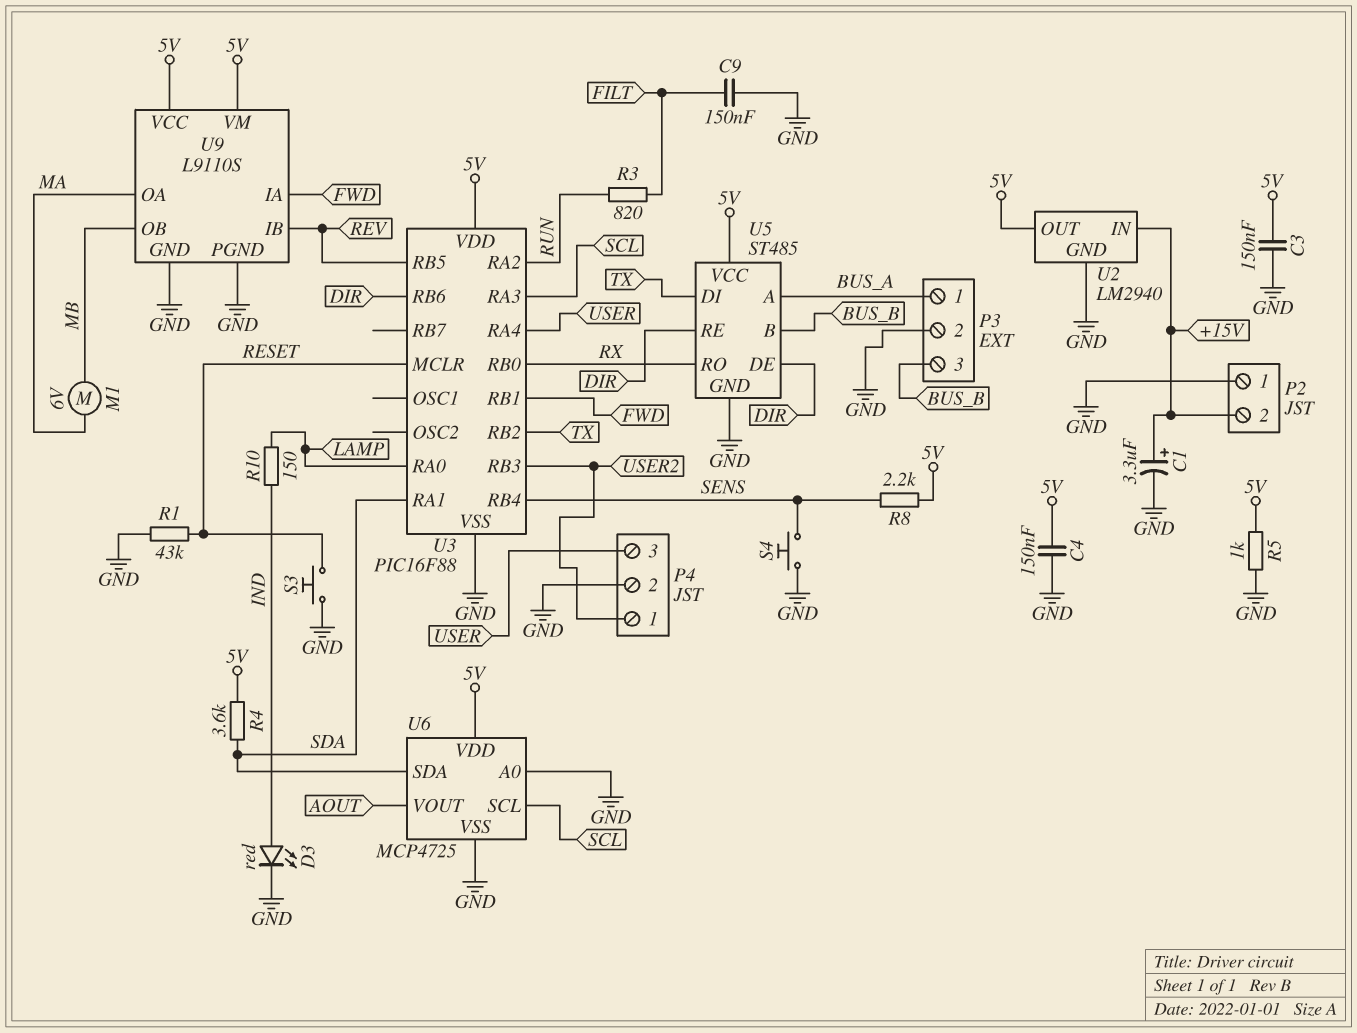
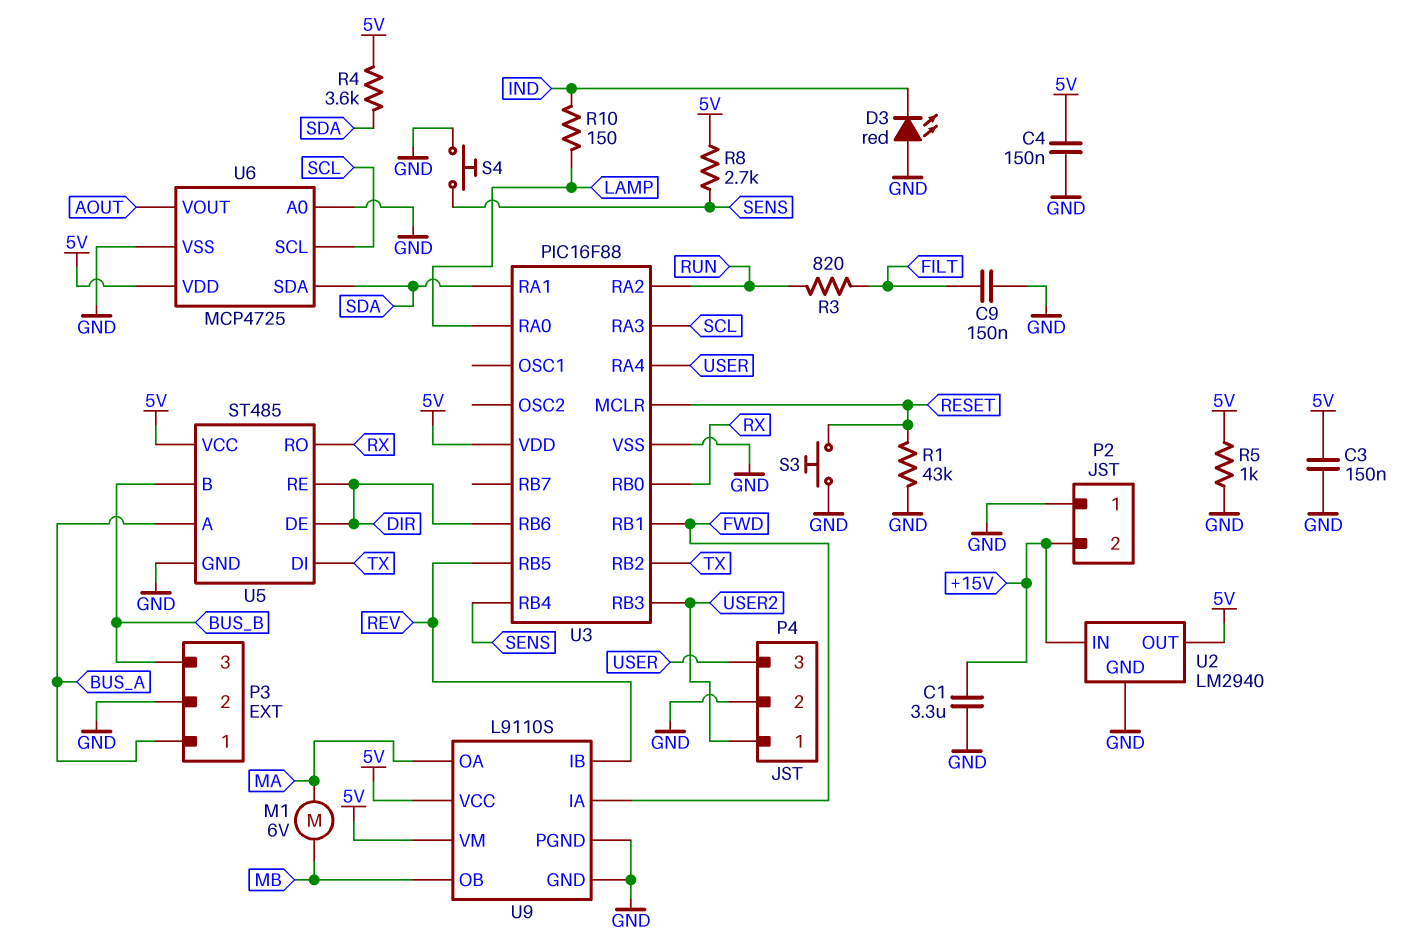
C1: 3.3uF (plus +15V, minus GND) -> 3.3uF (+15V, GND)
D3: LED red (A IND, K GND) -> LED red (A GND, K IND)
R8: 2.2k (5V, SENS) -> 2.7k (5V, SENS)

